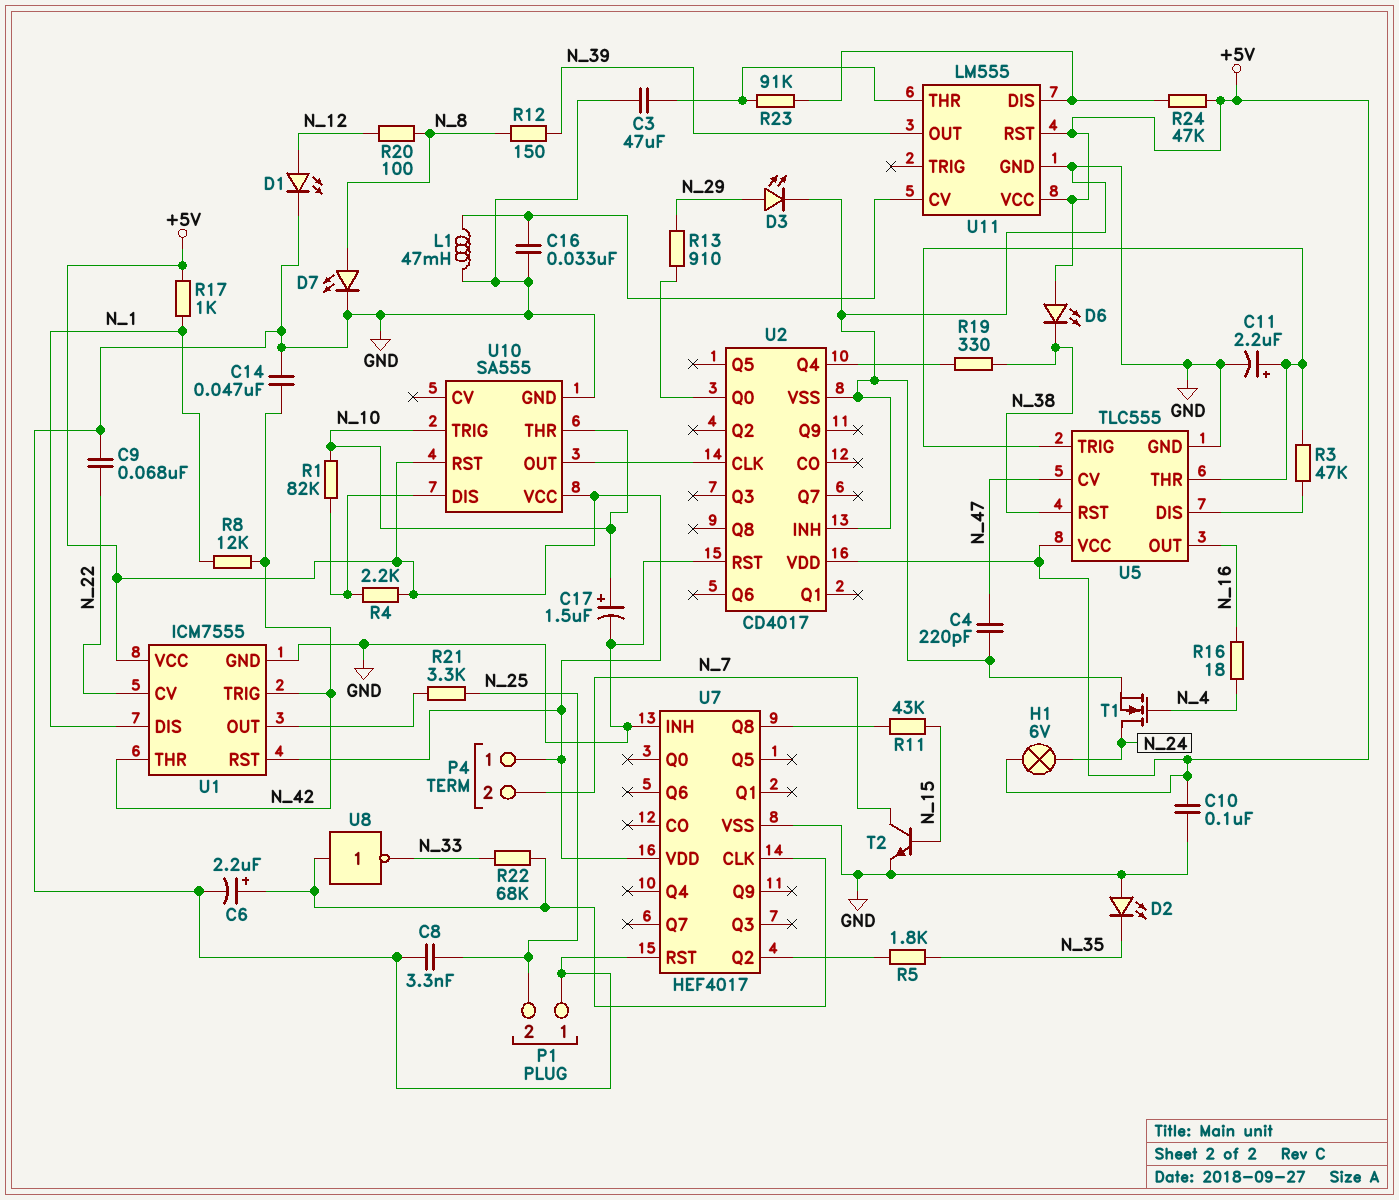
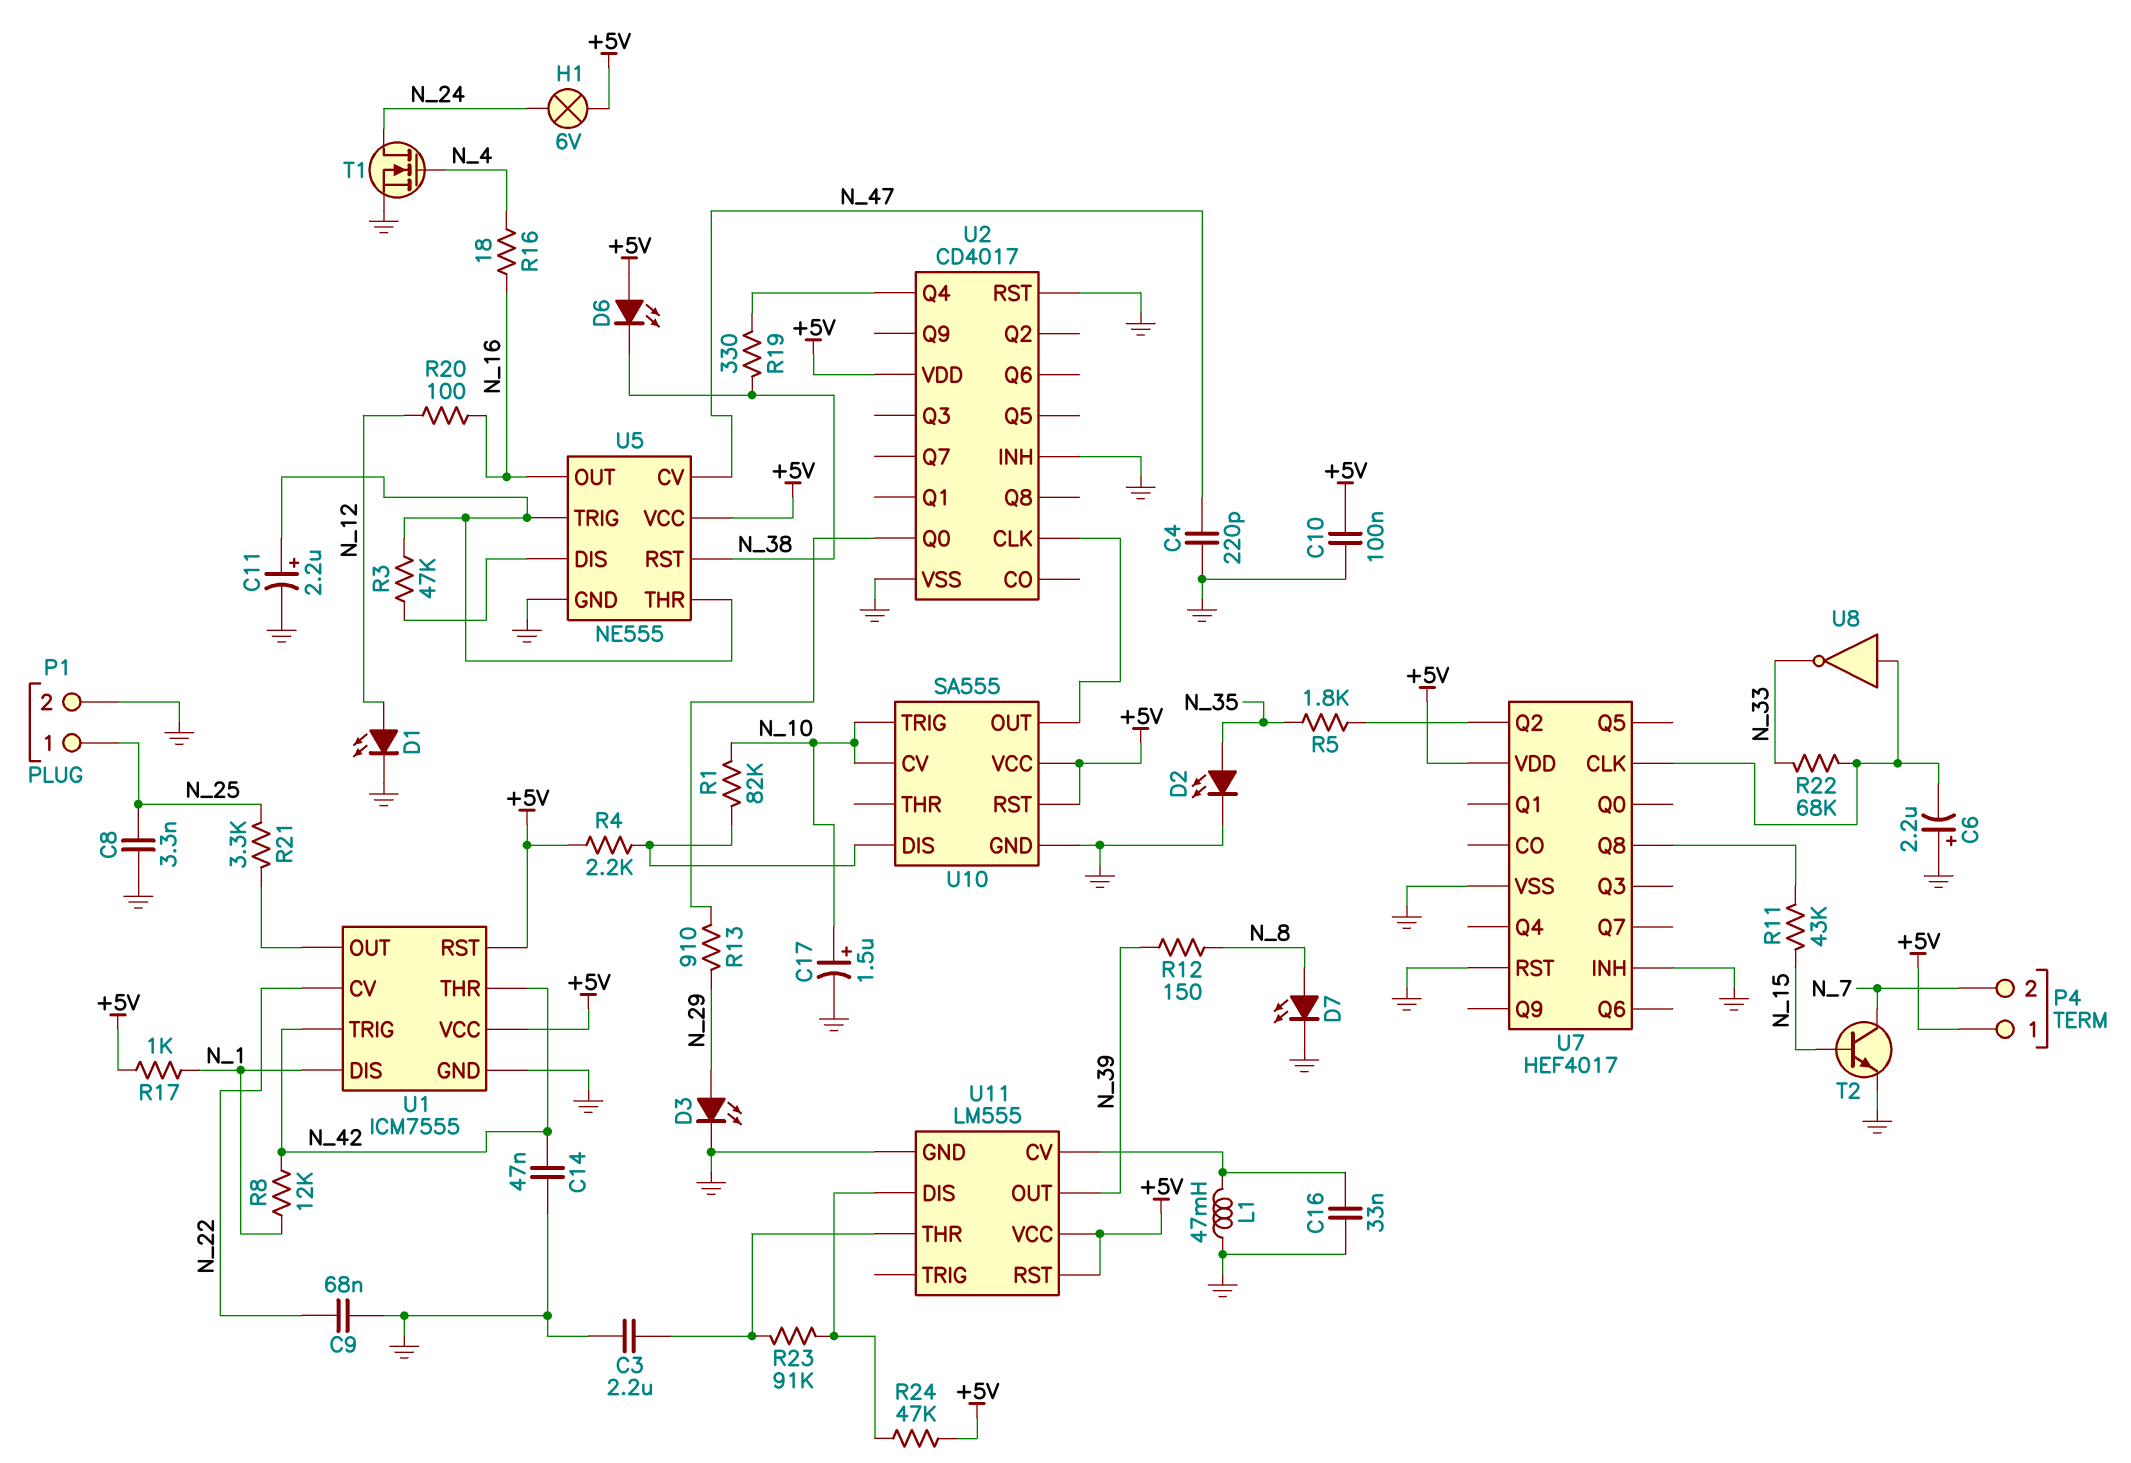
C3: 47uF (GND, U11/THR) -> 2.2uF (GND, U11/THR)
C6: 2.2uF (plus U7/CLK, minus GND) -> 2.2uF (plus GND, minus U7/CLK)
D2: LED (A GND, K N_35) -> LED (A N_35, K GND)
P1 pin 1: GND -> N_25
P1 pin 2: N_25 -> GND
R20: 100 (N_8, N_12) -> 100 (N_12, N_16)
U5: TLC555 -> NE555
U10 pin CV: none -> N_10
U10 pin THR: N_10 -> none

